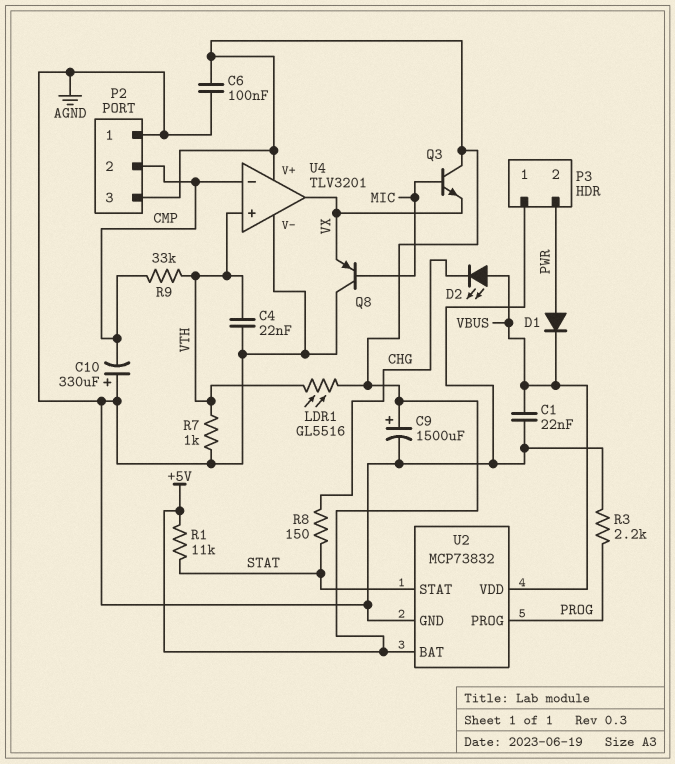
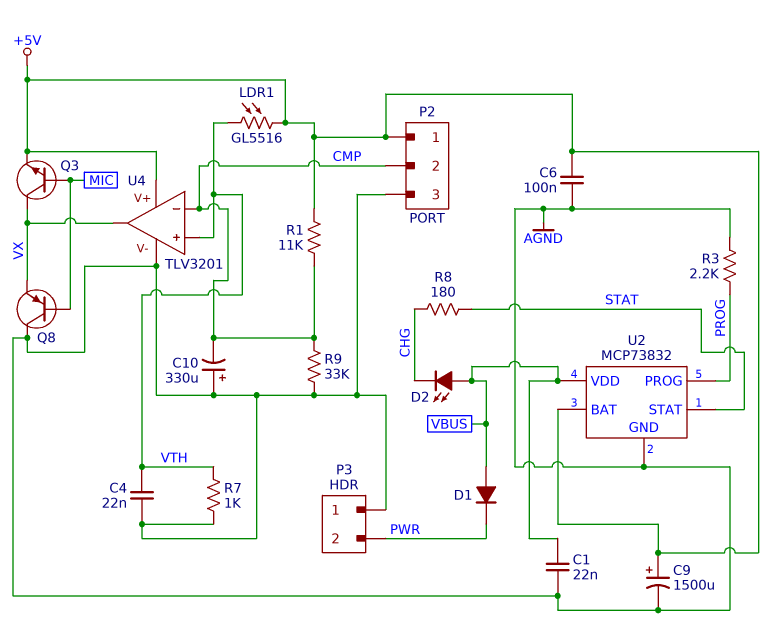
D1: diode (A PWR, K VBUS) -> diode (A VBUS, K PWR)
P2 pin 1: AGND -> +5V
P2 pin 3: +5V -> AGND
Q3: NPN (B MIC, C +5V, E VX) -> NPN (B MIC, C VX, E +5V)
R1: 11k (+5V, STAT) -> 11k (+5V, CMP)
R8: 150 (CHG, STAT) -> 180 (CHG, STAT)
R9: 33k (CMP, VTH) -> 33k (AGND, CMP)

